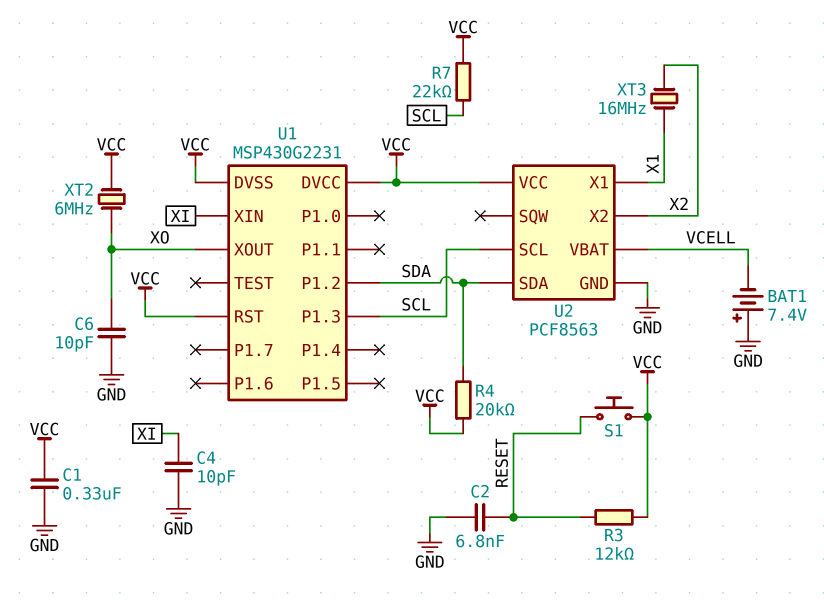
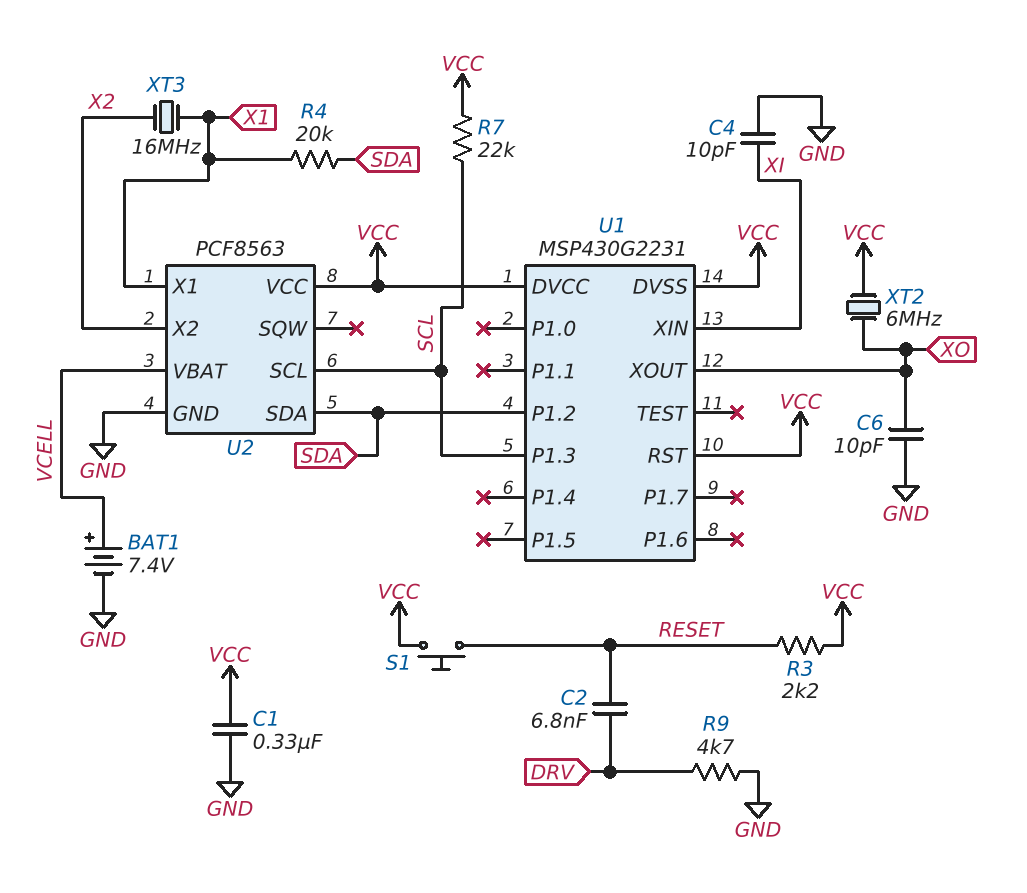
BAT1: 7.4V (plus GND, minus VCELL) -> 7.4V (plus VCELL, minus GND)
C2: 6.8nF (GND, RESET) -> 6.8nF (DRV, RESET)
R3: 12k (RESET, VCC) -> 2.2k (RESET, VCC)
R4: 20k (SDA, VCC) -> 20k (SDA, X1)
R9: none -> 4.7k (DRV, GND)

